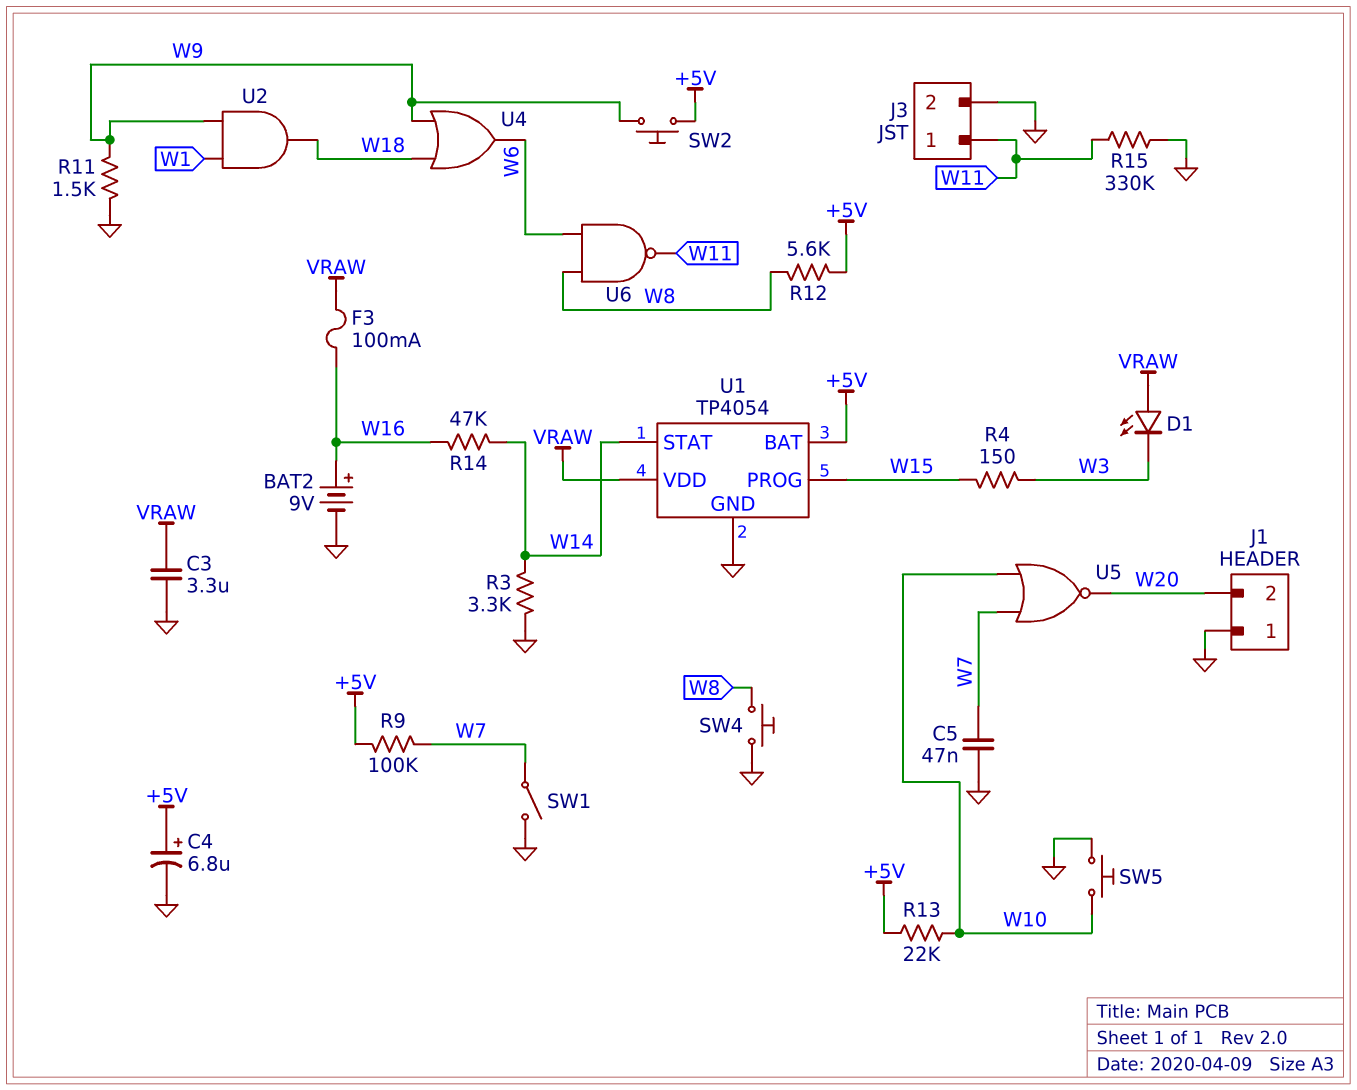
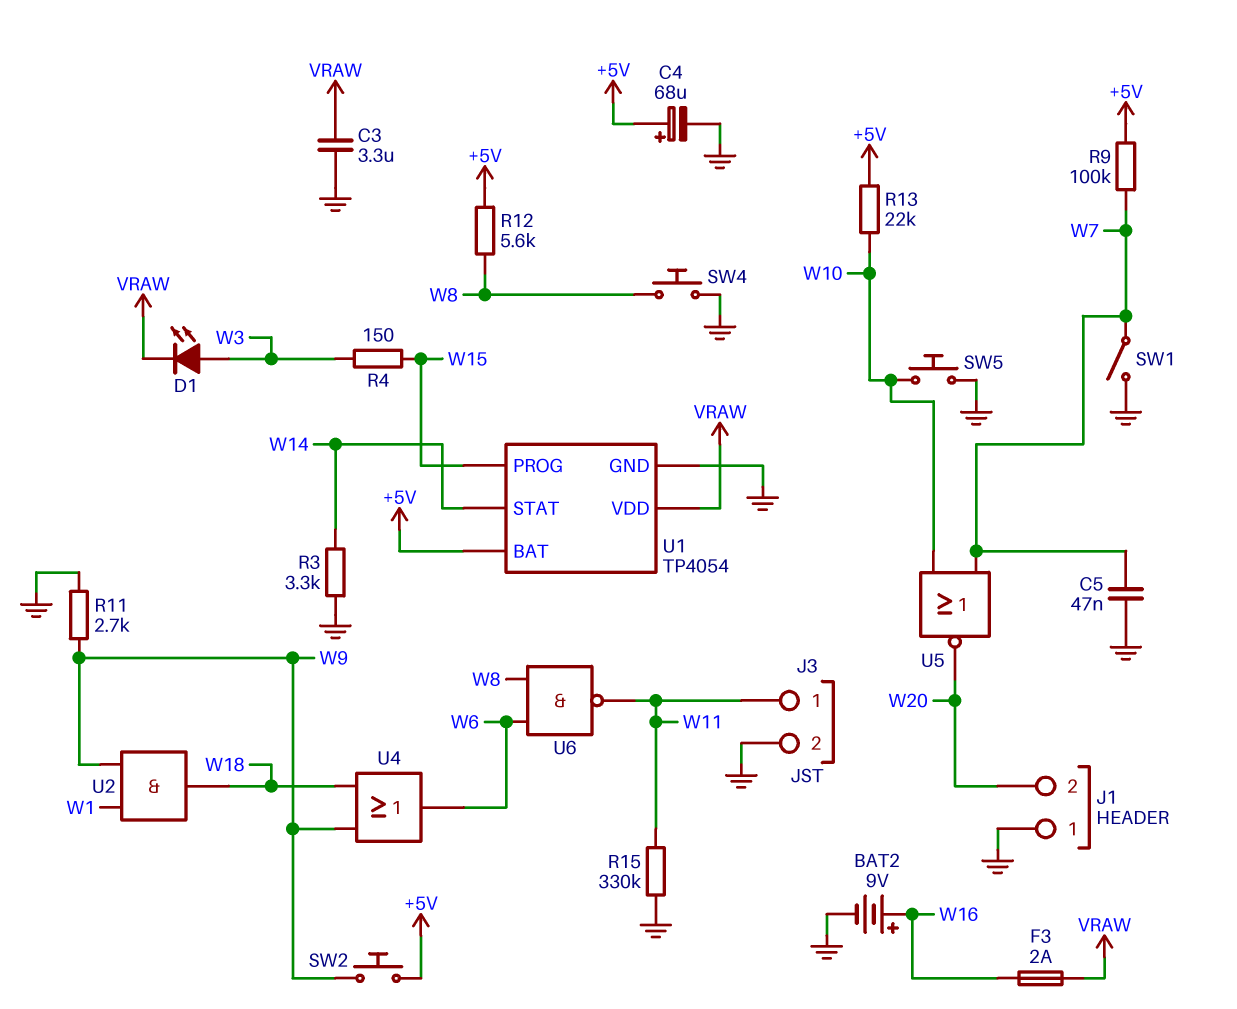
C4: 6.8uF (plus +5V, minus GND) -> 68uF (plus +5V, minus GND)
D1: LED (A VRAW, K W3) -> LED (A W3, K VRAW)
F3: 100mA (VRAW, W16) -> 2A (VRAW, W16)
R11: 1.5k (GND, W9) -> 2.7k (GND, W9)
R14: 47k (W14, W16) -> none

